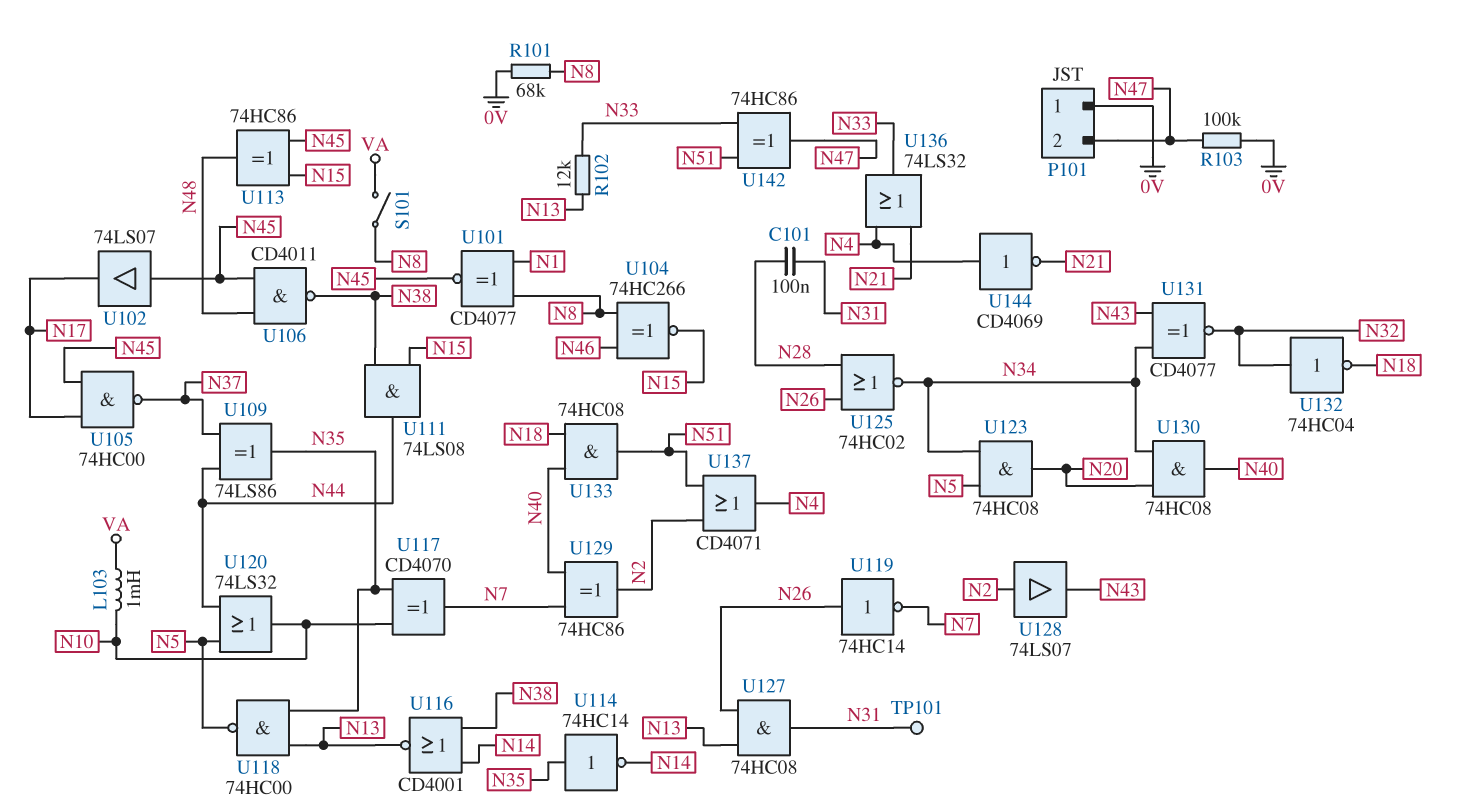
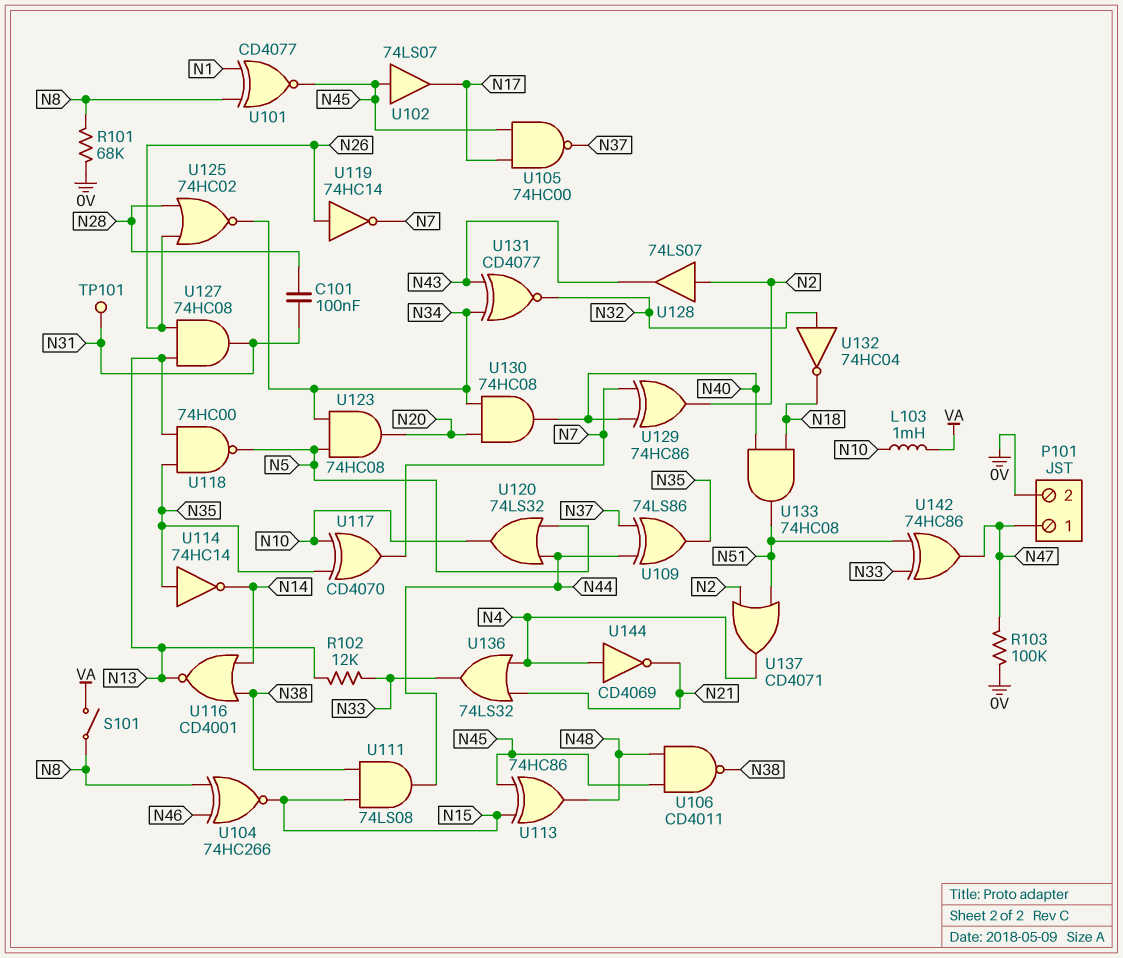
P101 pin 1: 0V -> N47
P101 pin 2: N47 -> 0V

